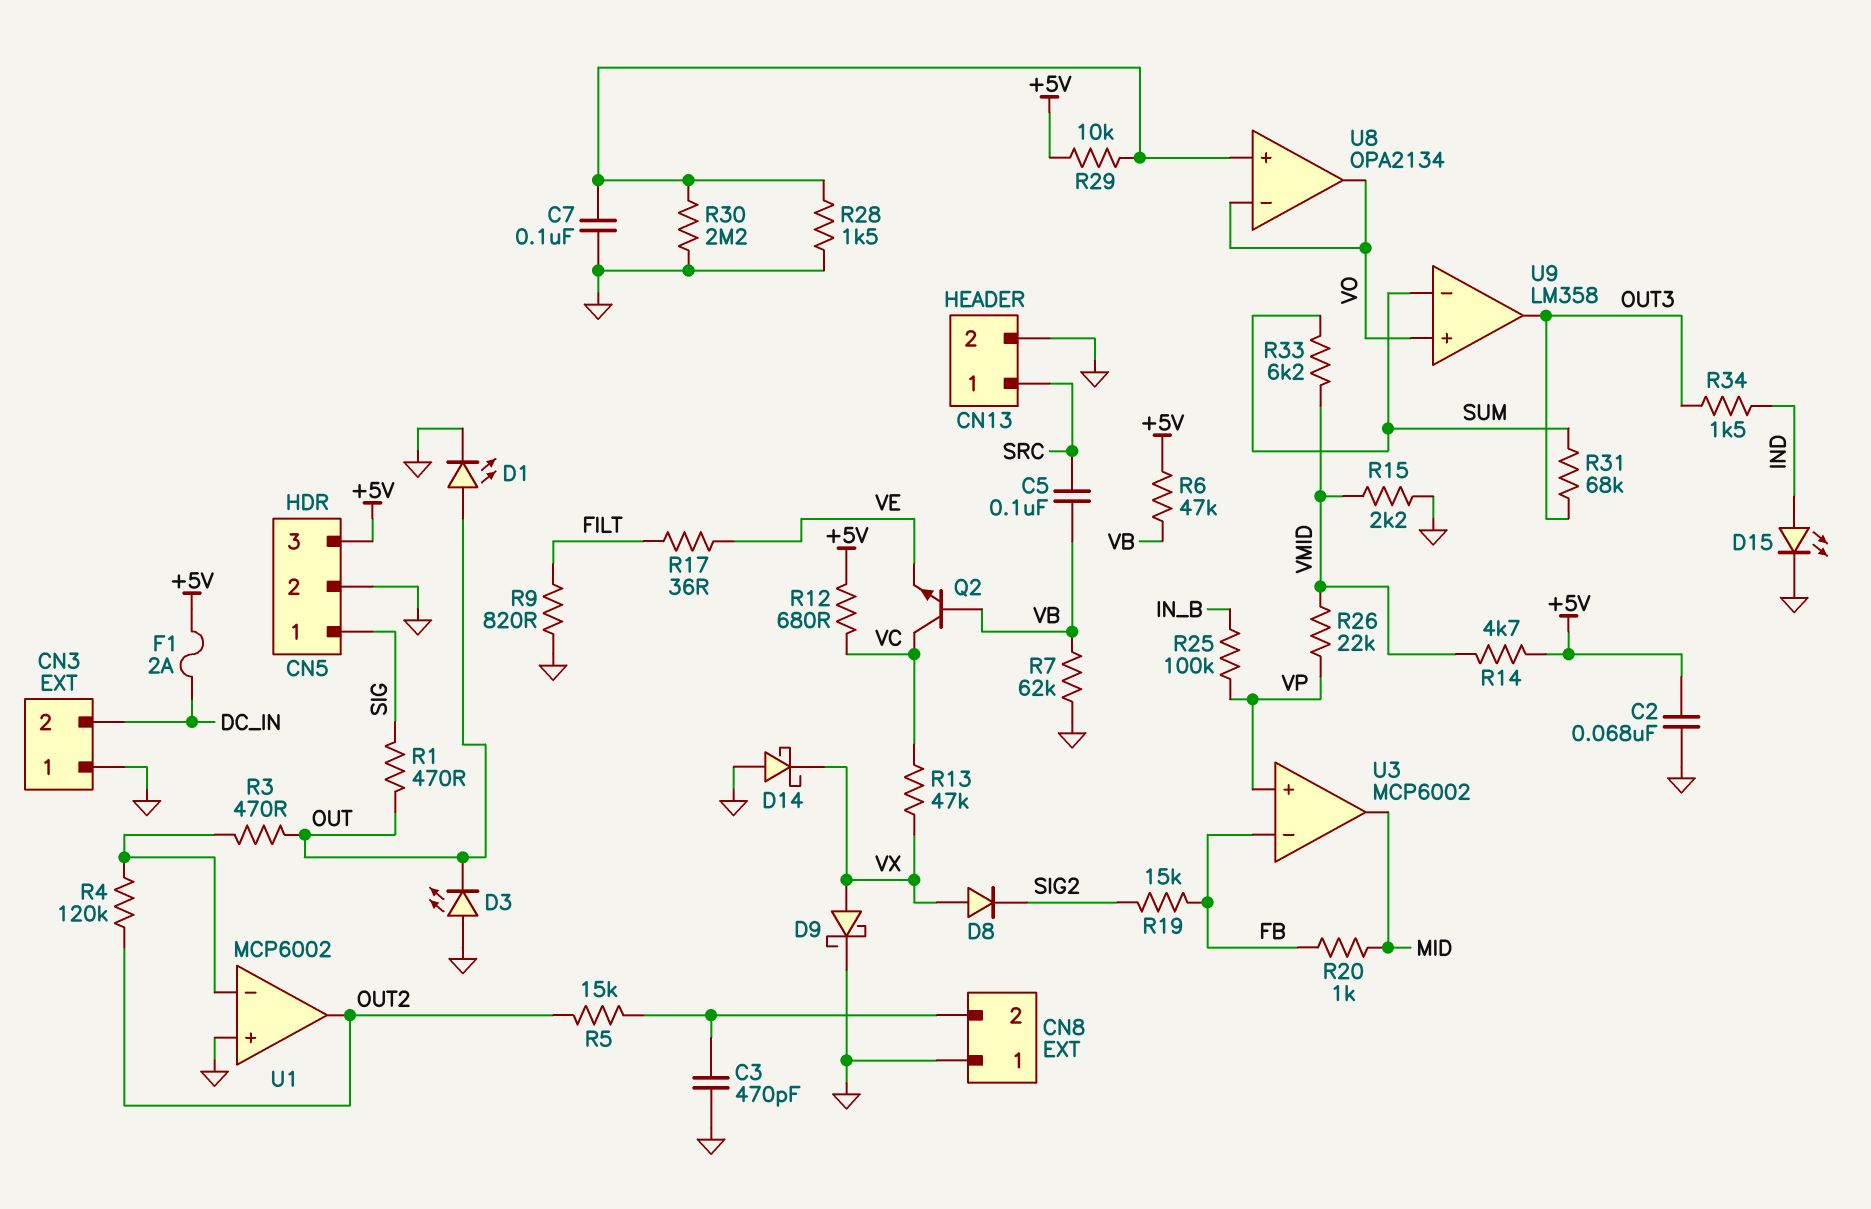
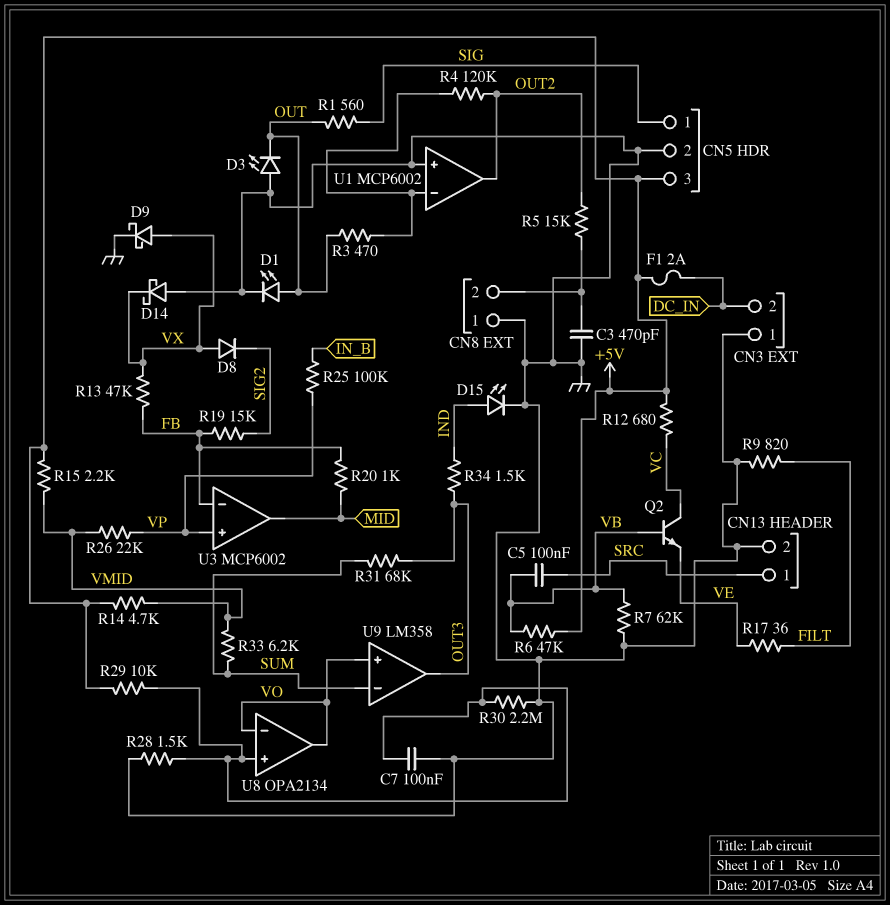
C2: 68nF (+5V, GND) -> none
R1: 470 (OUT, SIG) -> 560 (OUT, SIG)
R13: 47k (VC, VX) -> 47k (FB, VX)
R15: 2.2k (GND, VMID) -> 2.2k (+5V, VMID)

